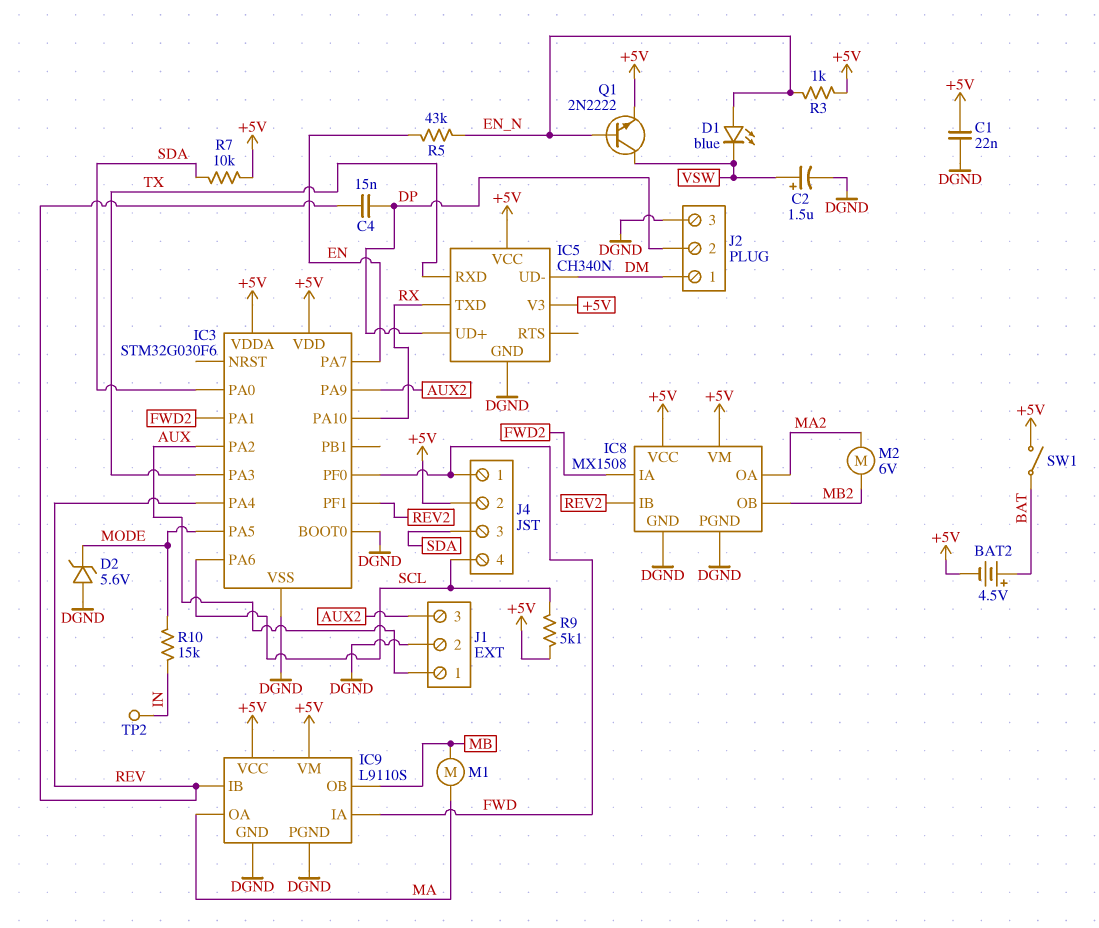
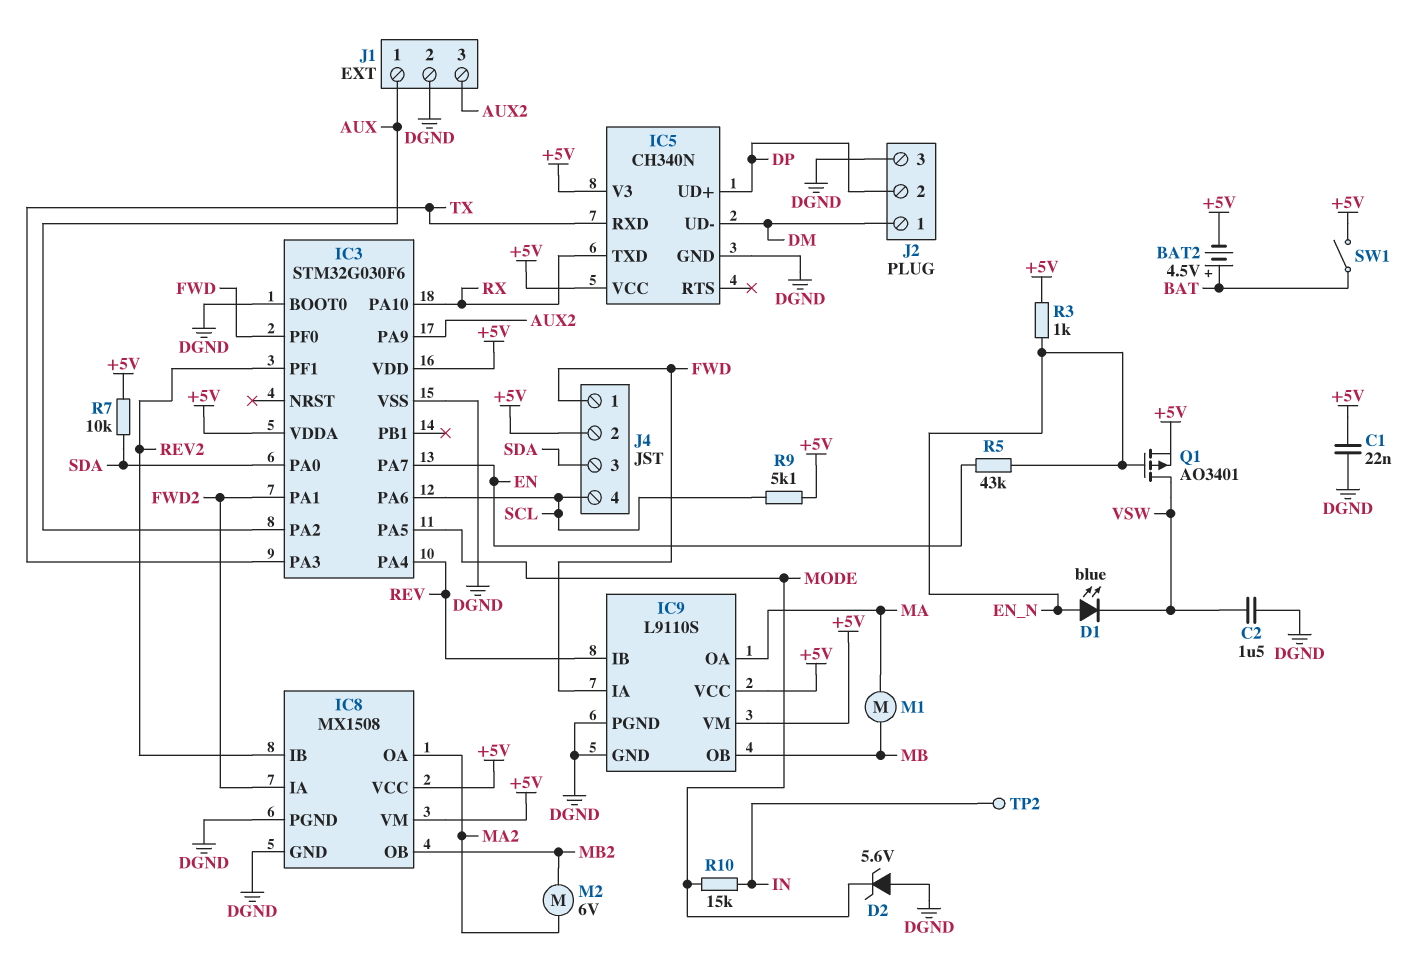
C2: 1.5uF (plus VSW, minus DGND) -> 1.5uF (DGND, VSW)
C4: 15nF (DP, REV) -> none
Q1: NPN 2N2222 (B EN_N, C VSW, E +5V) -> PMOS AO3401 (G EN_N, D VSW, S +5V)

